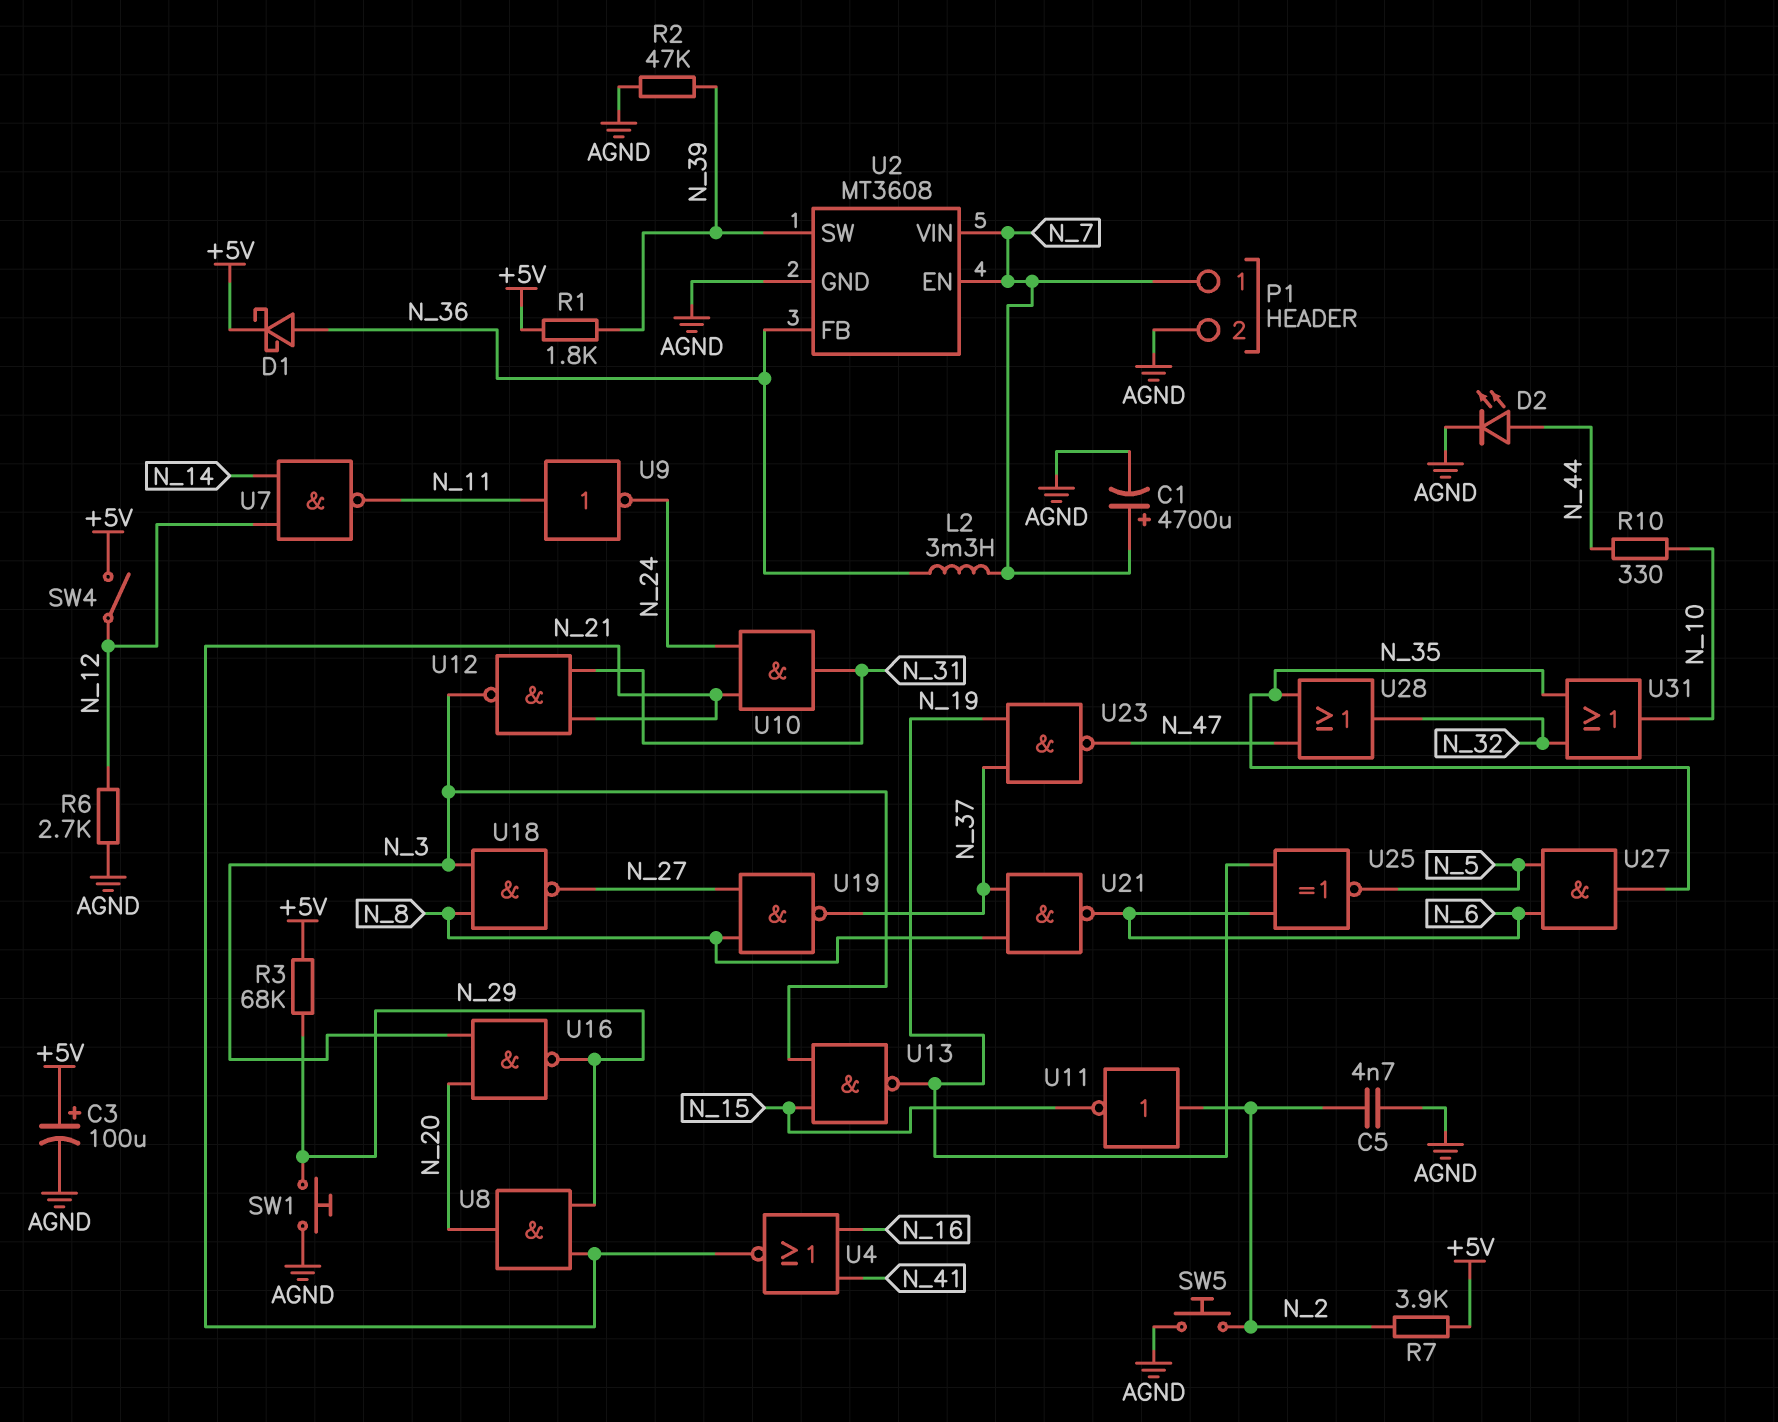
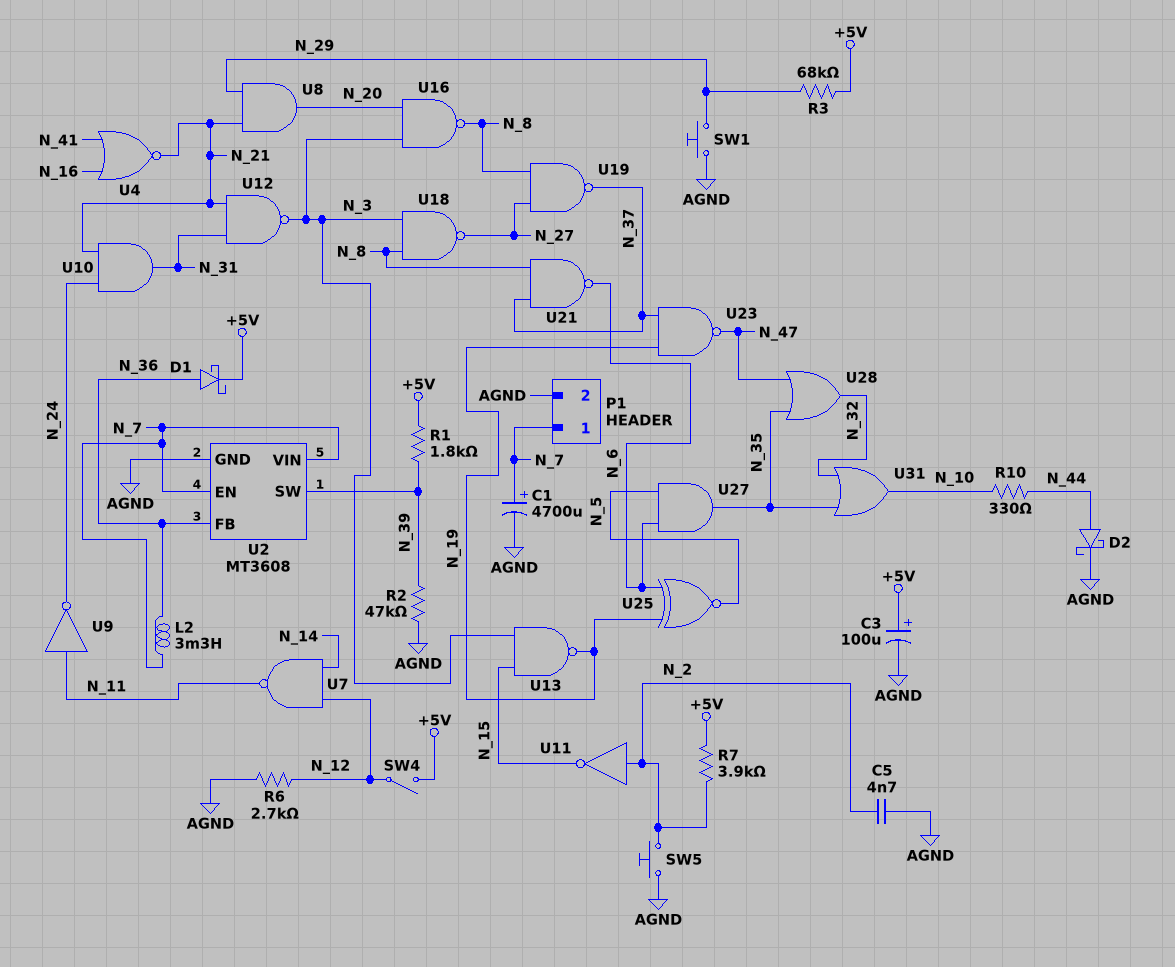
D2: LED (A N_44, K AGND) -> schottky (A N_44, K AGND)
U16: NAND (in N_3, in N_20, out N_29) -> NAND (in N_3, in N_20, out N_8)

